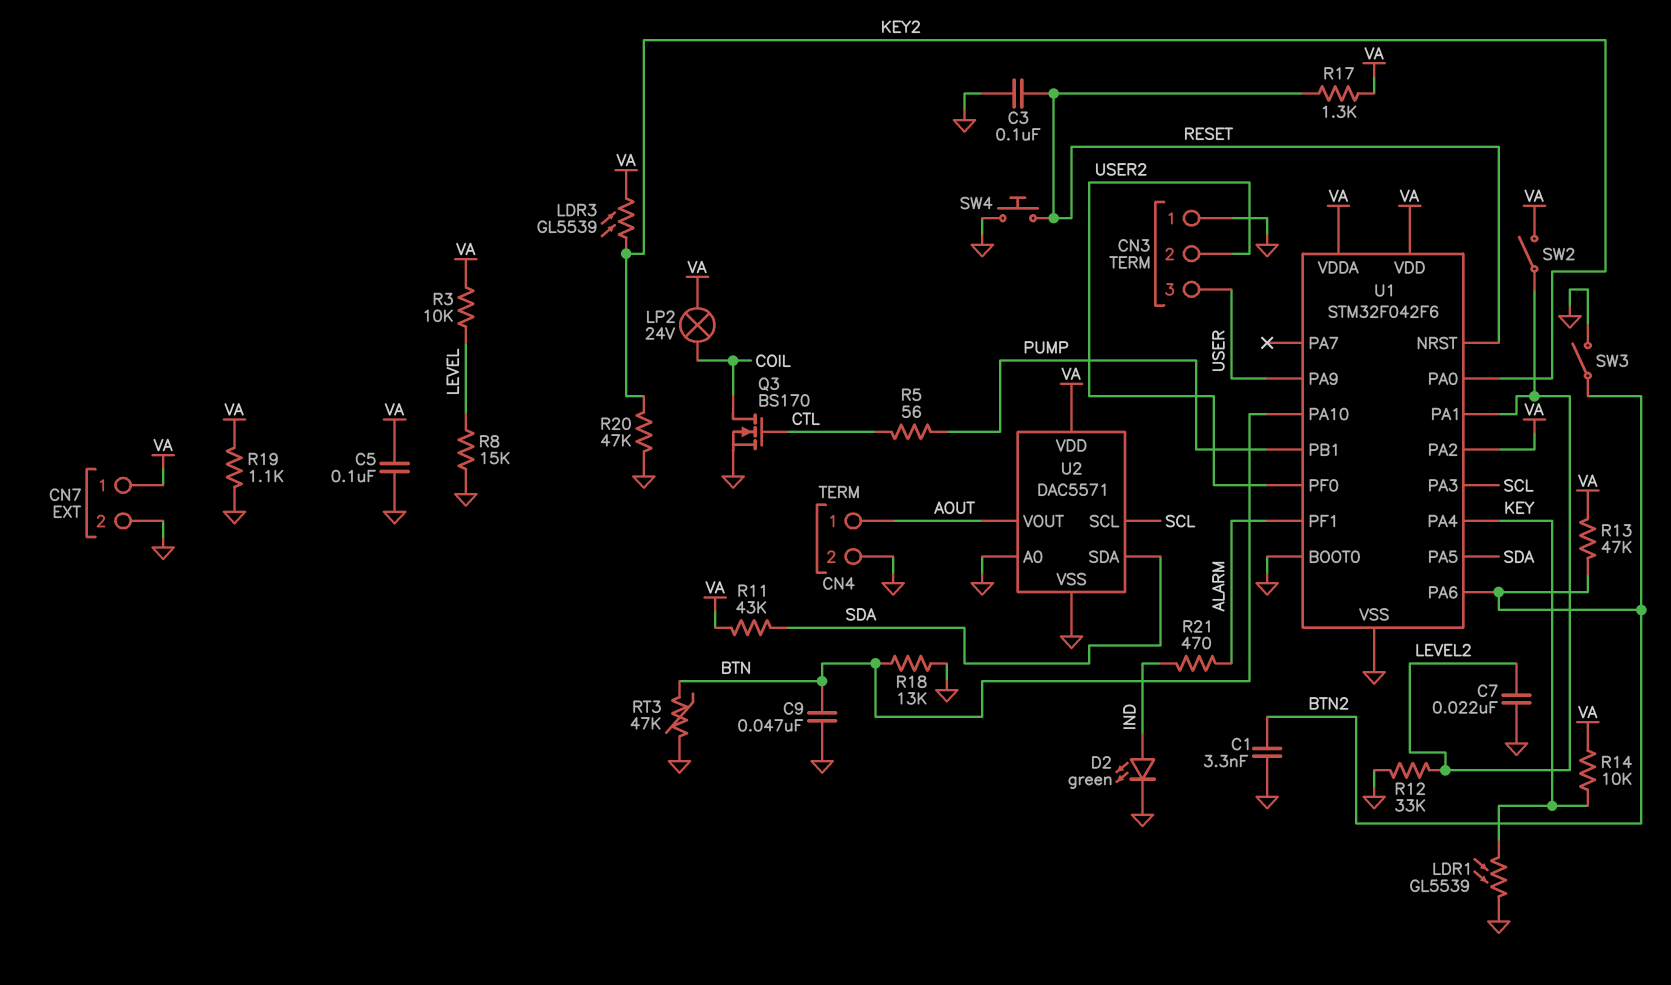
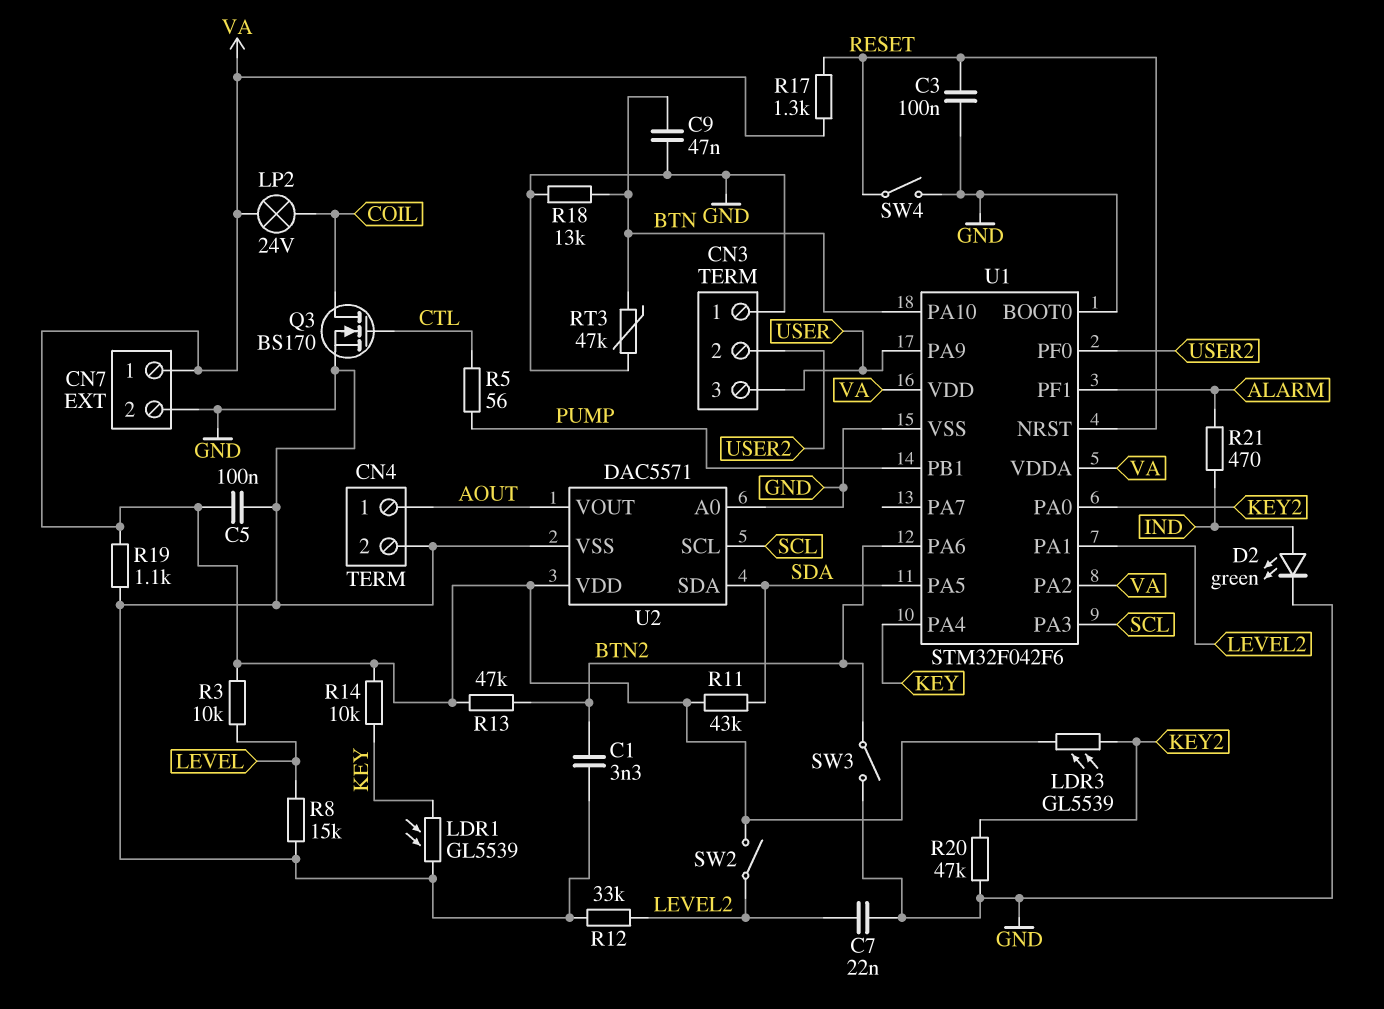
SW4: button (GND, RESET) -> switch (GND, RESET)

